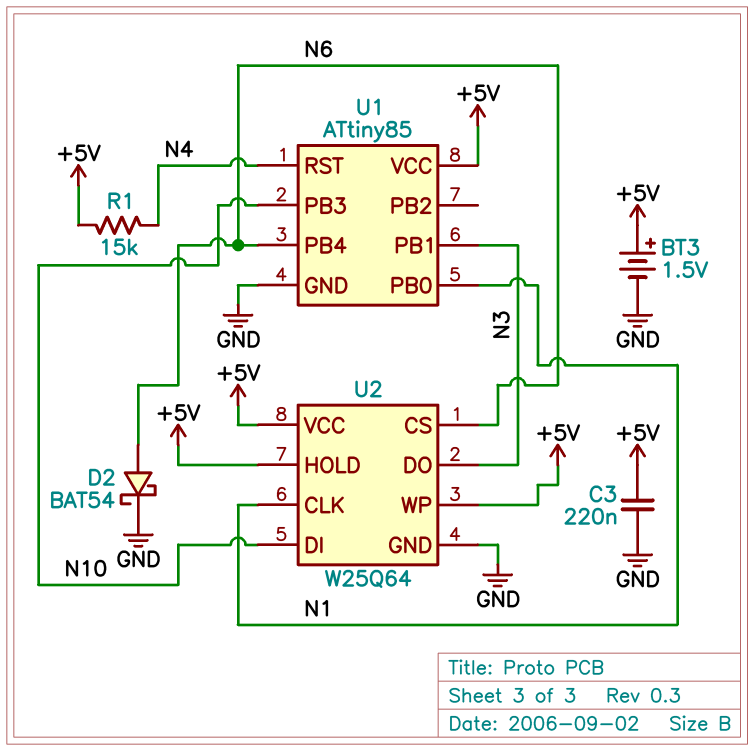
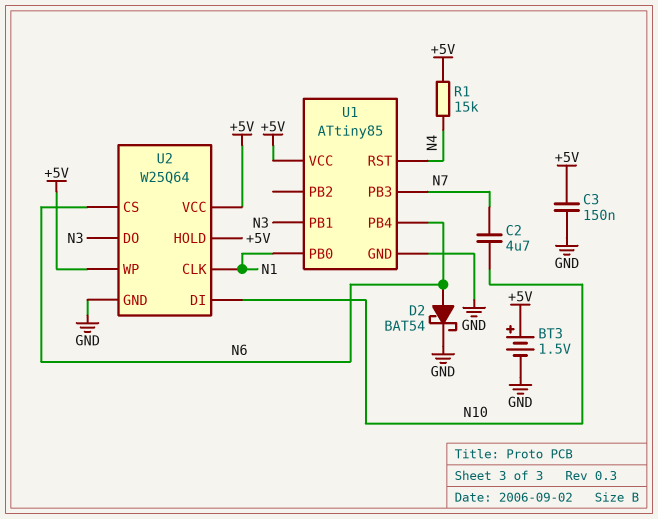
C2: none -> 4.7uF (N7, N10)
C3: 220nF (+5V, GND) -> 150nF (+5V, GND)
U1 pin PB3: N10 -> N7

